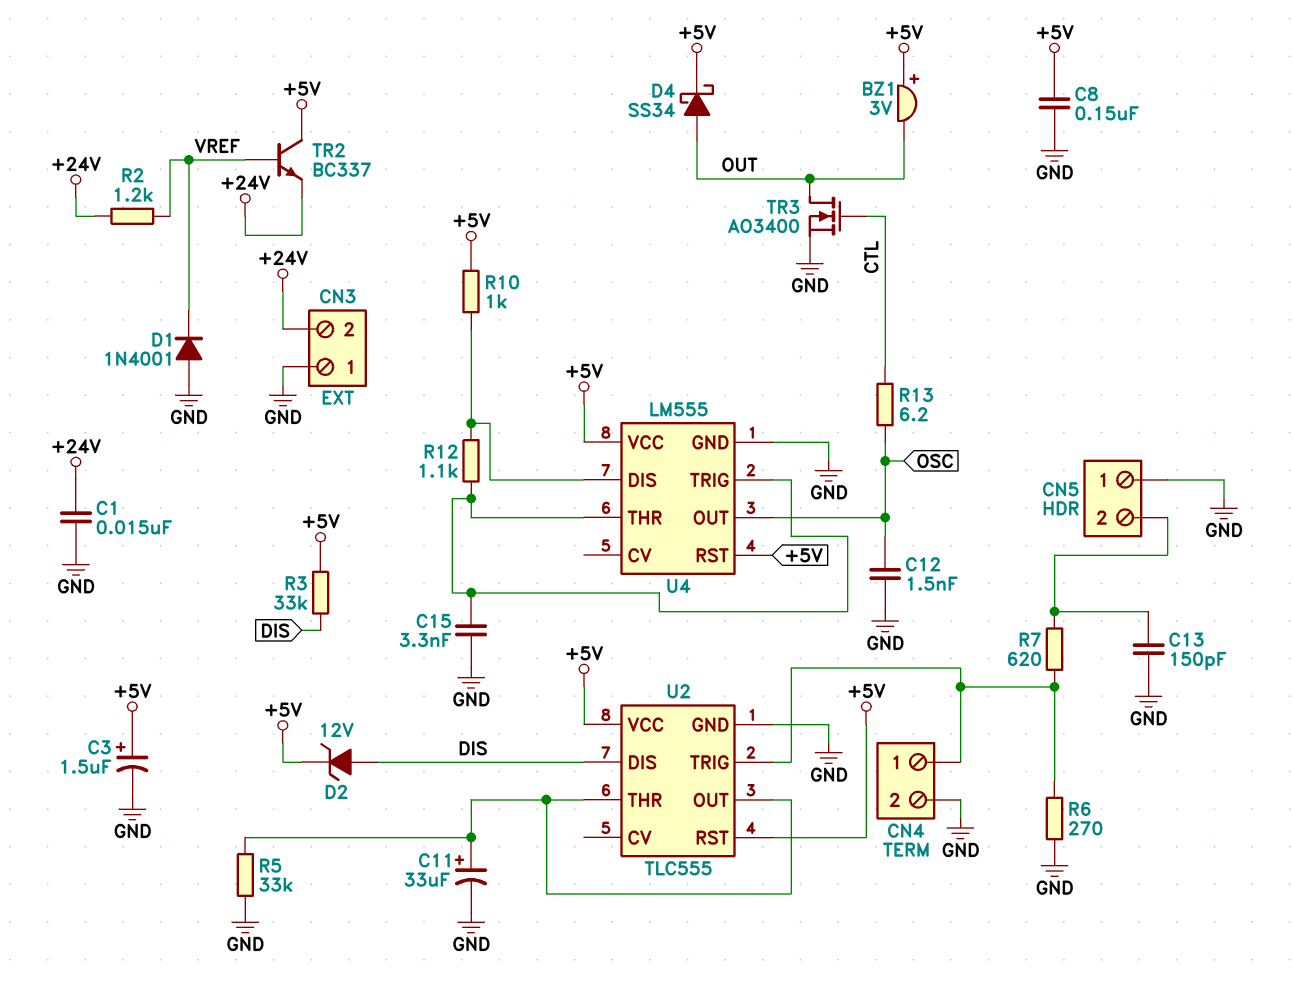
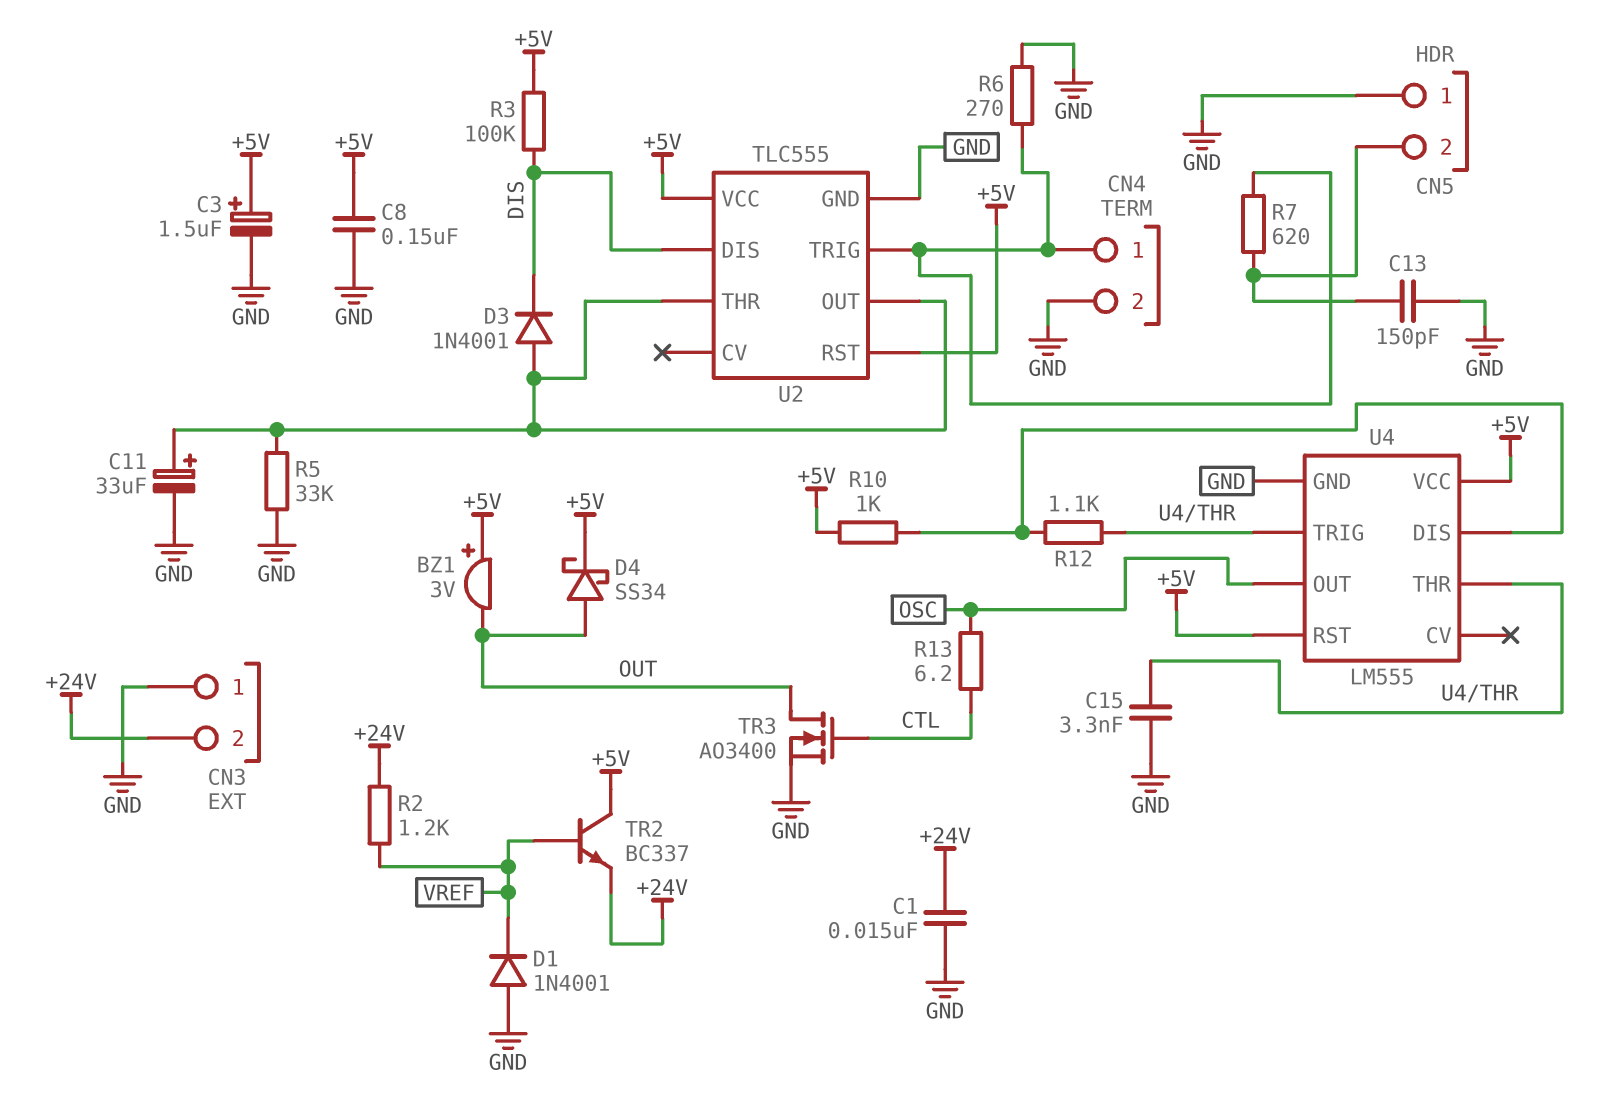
C12: 1.5nF (GND, OSC) -> none
D2: zener 12V (A DIS, K +5V) -> none
D3: none -> diode 1N4001 (A U2/OUT, K DIS)
R3: 33k (+5V, DIS) -> 100k (+5V, DIS)

